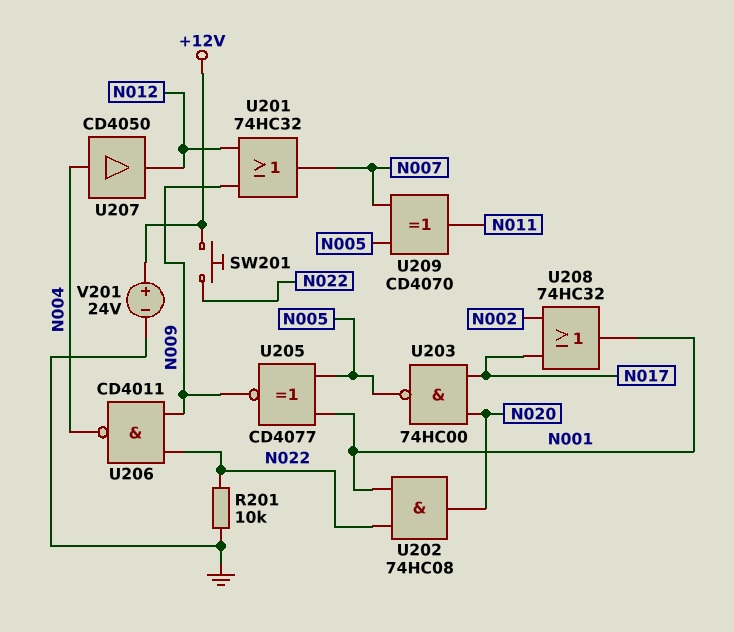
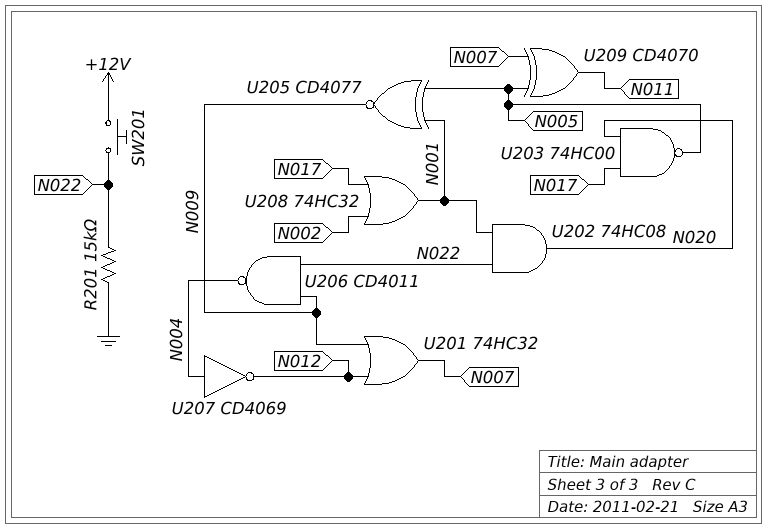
R201: 10k (GND, N022) -> 15k (GND, N022)
U207: buffer CD4050 (in N004, out N012) -> NOT CD4069 (in N004, out N012)
V201: 24V (plus +12V, minus GND) -> none

